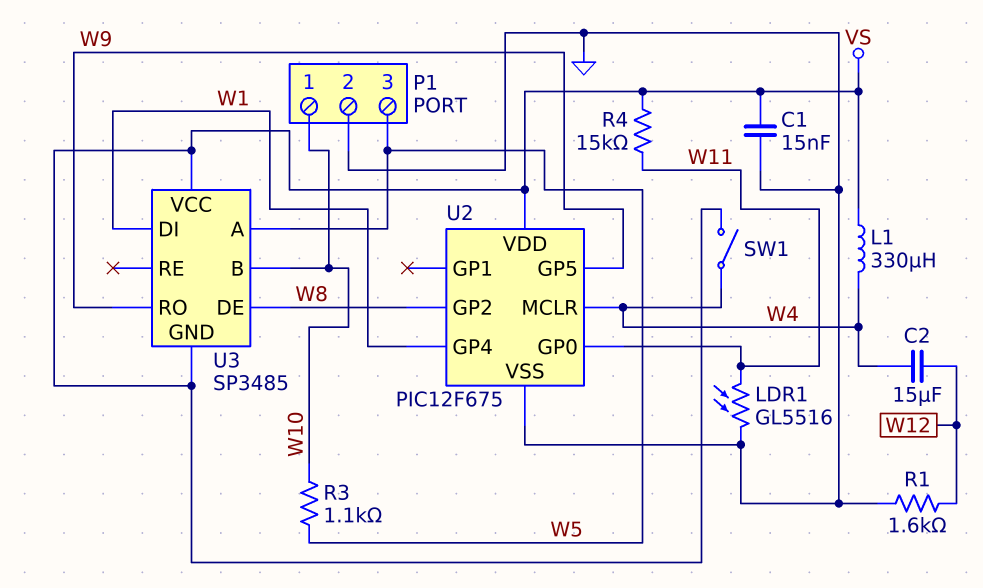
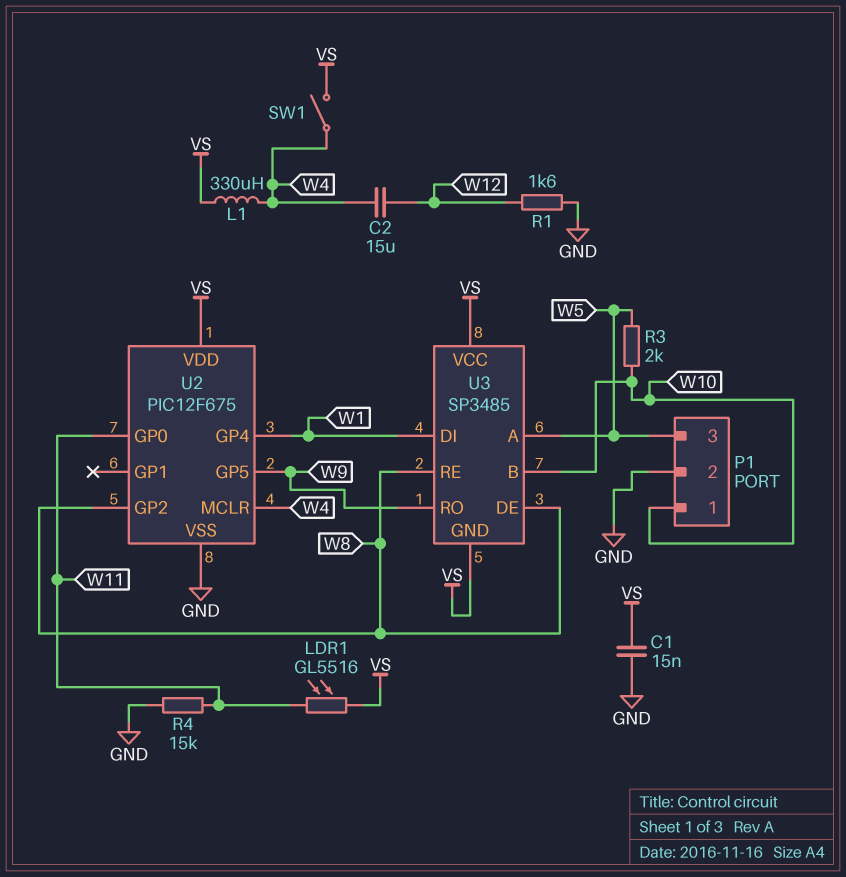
LDR1: GL5516 (GND, W11) -> GL5516 (VS, W11)
R3: 1.1k (W5, W10) -> 2k (W5, W10)
R4: 15k (VS, W11) -> 15k (GND, W11)
U3 pin RE: none -> W8

